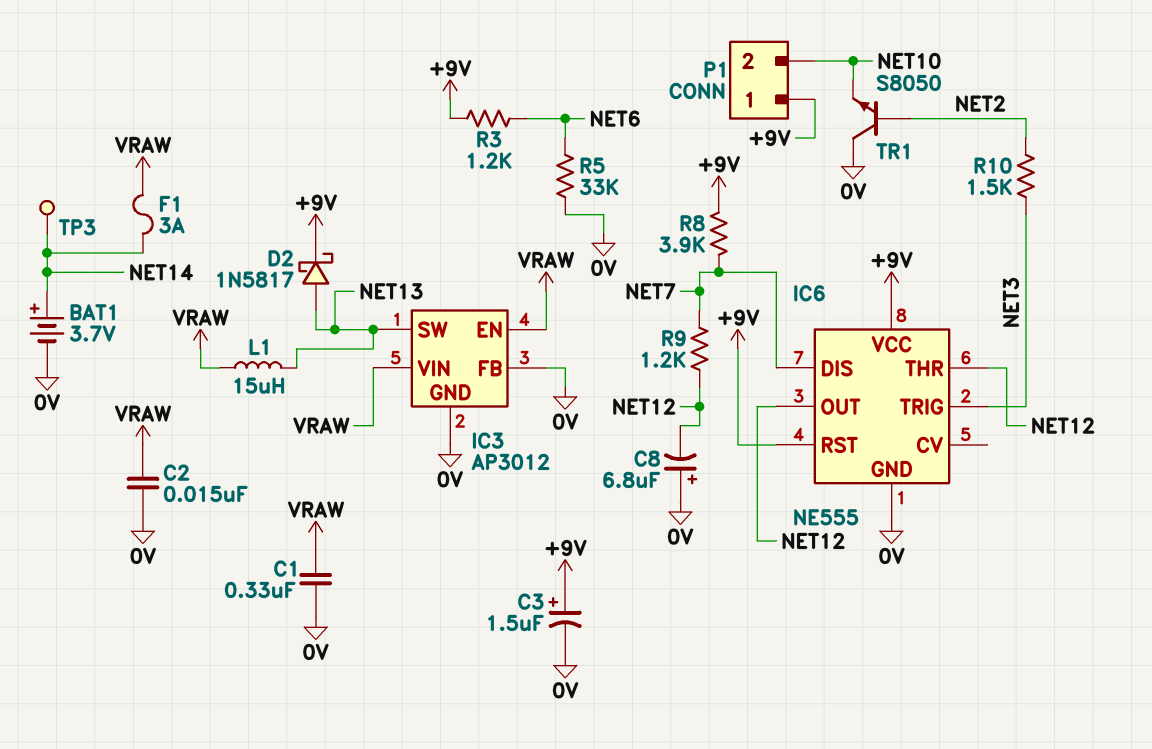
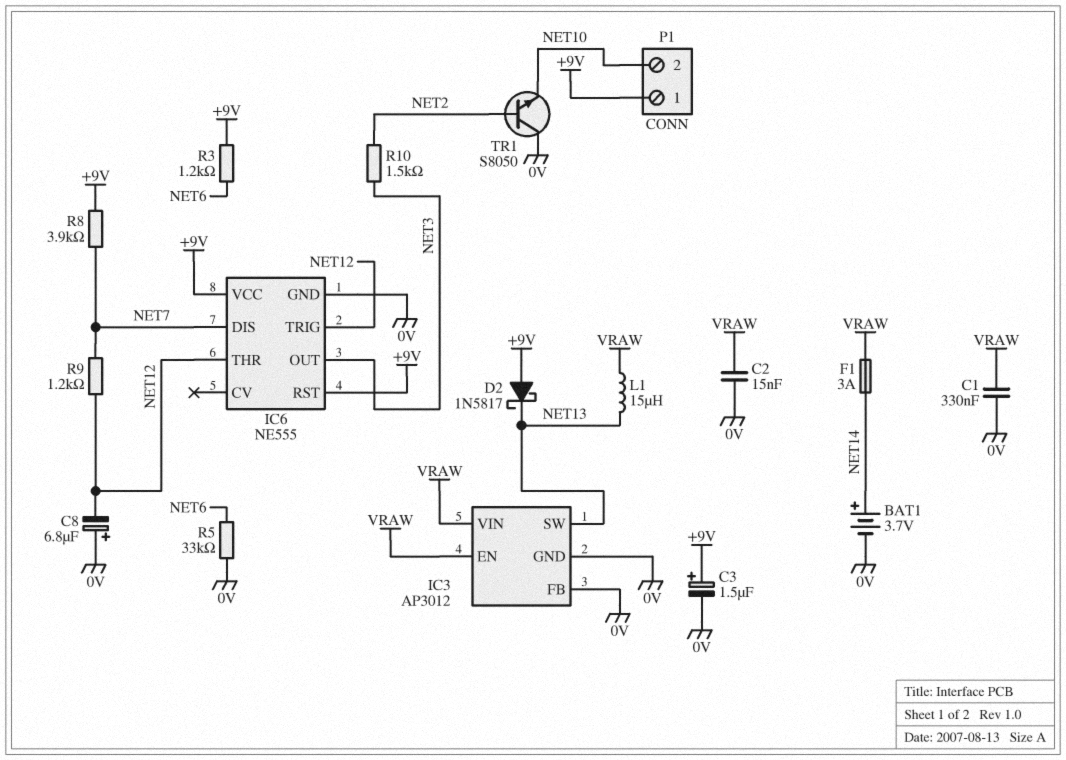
D2: schottky 1N5817 (A NET13, K +9V) -> schottky 1N5817 (A +9V, K NET13)
IC6 pin OUT: NET12 -> NET3
IC6 pin TRIG: NET3 -> NET12
TP3: test point (NET14) -> none

